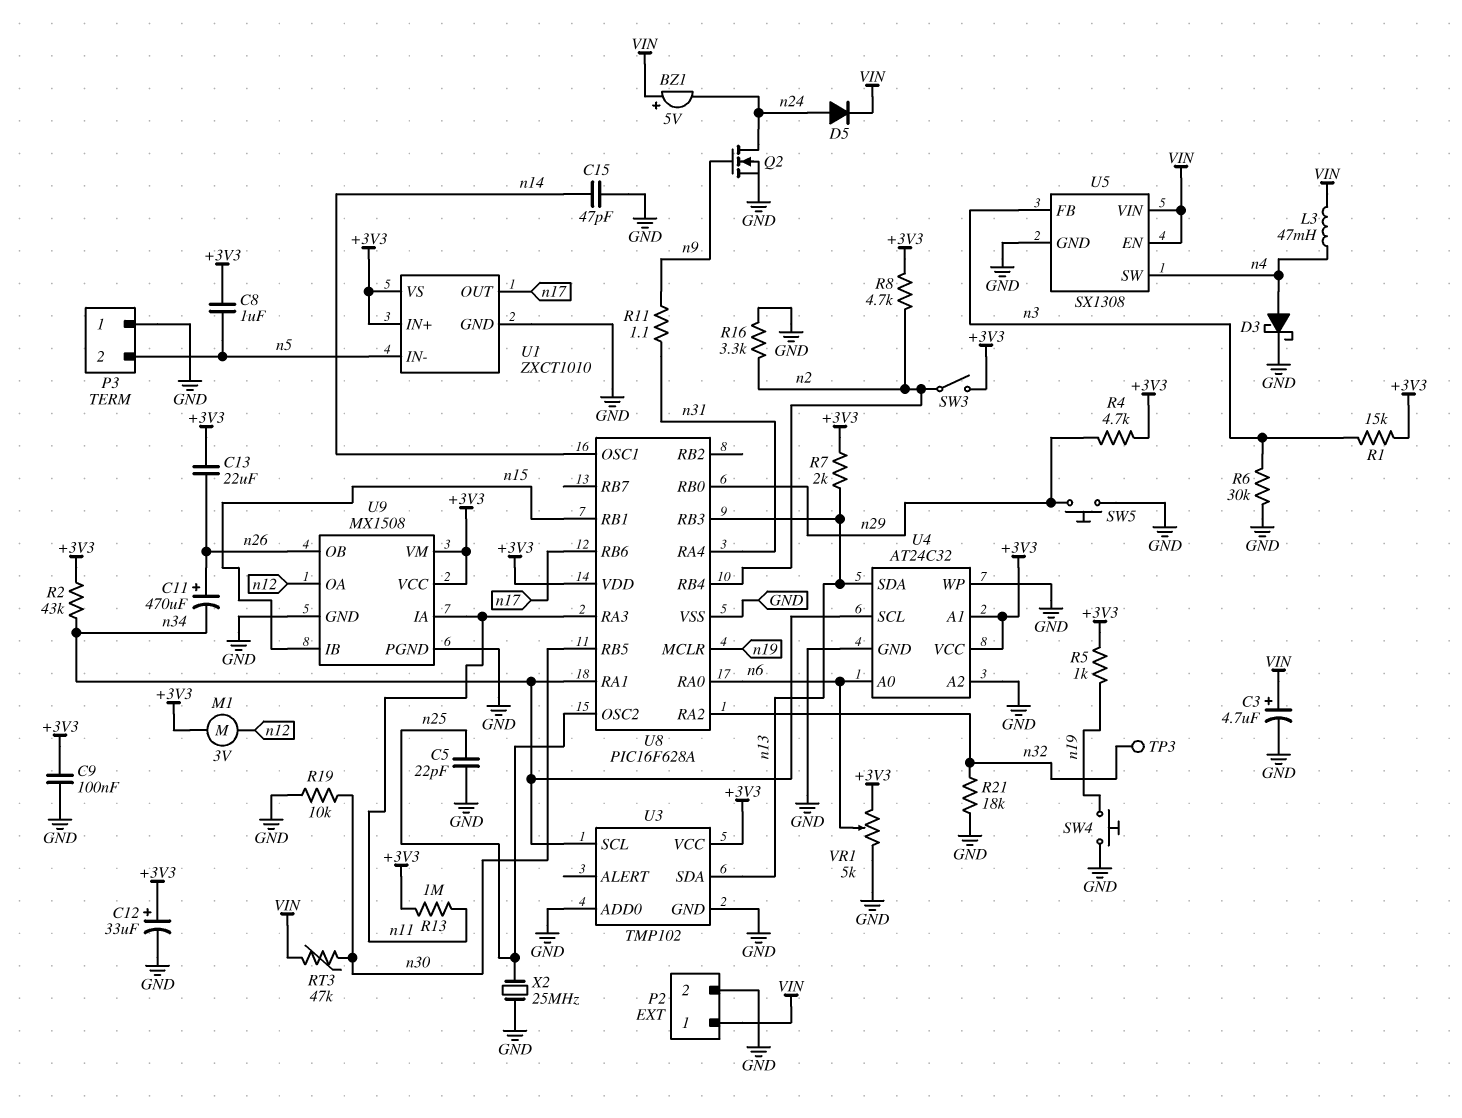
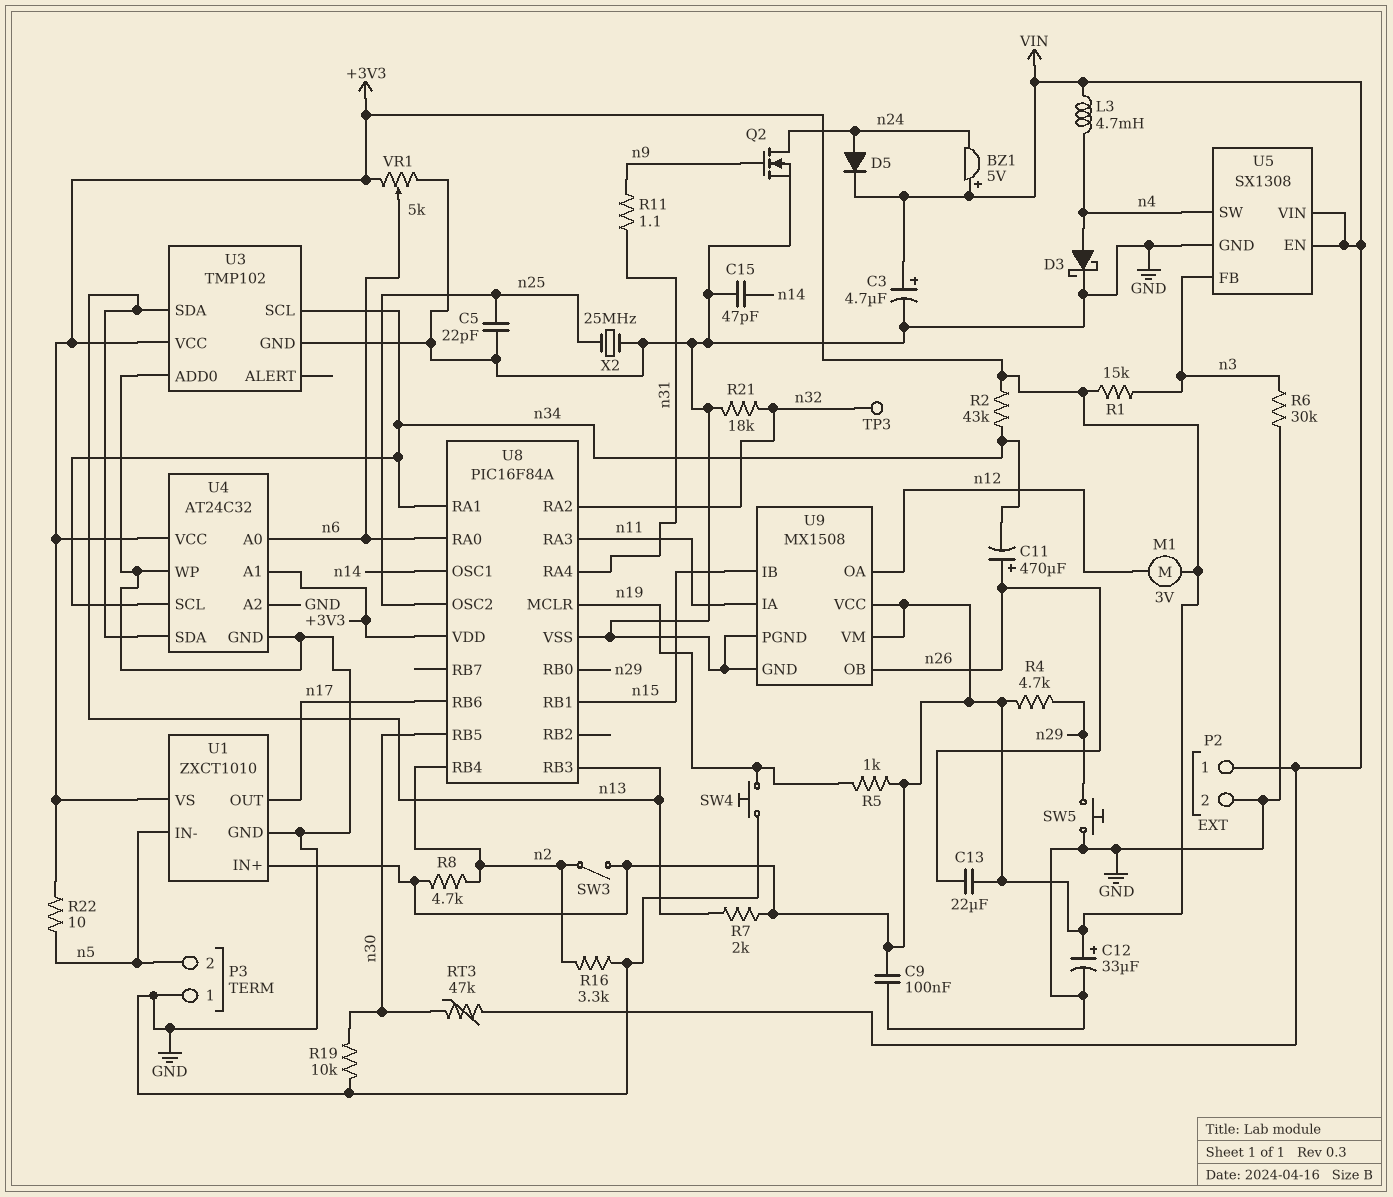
C8: 1uF (+3V3, n5) -> none
L3: 47mH (VIN, n4) -> 4.7mH (VIN, n4)
R13: 1M (+3V3, n11) -> none
R22: none -> 10 (+3V3, n5)
U8: PIC16F628A -> PIC16F84A

